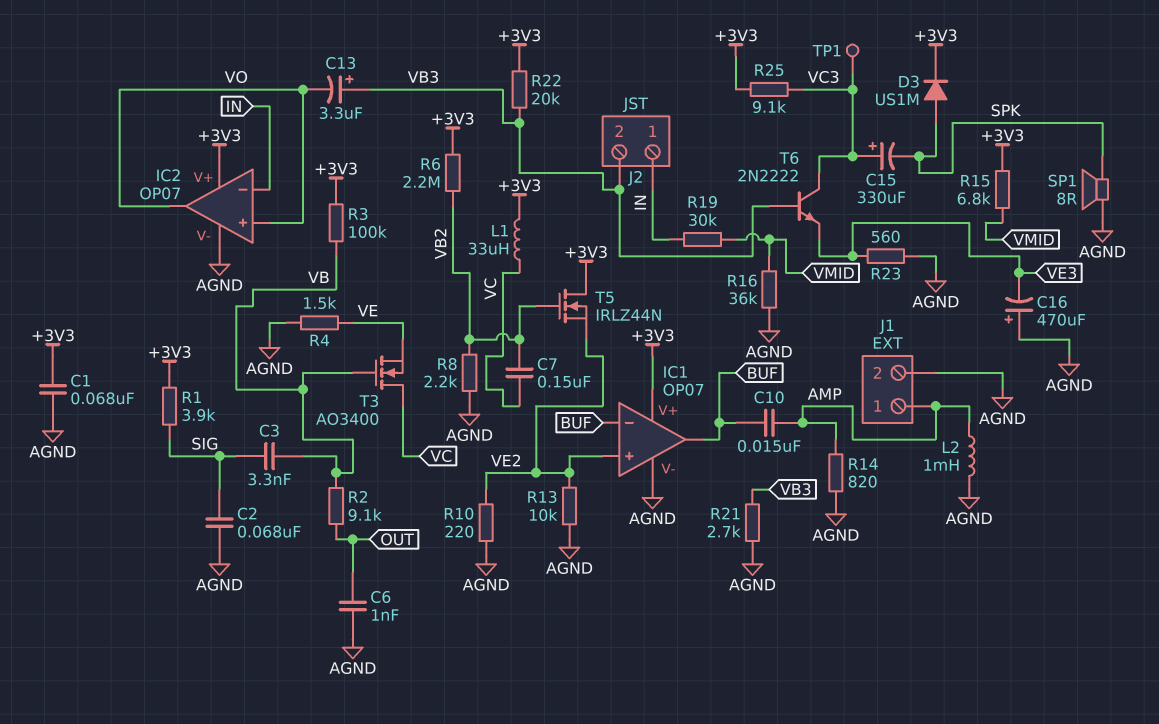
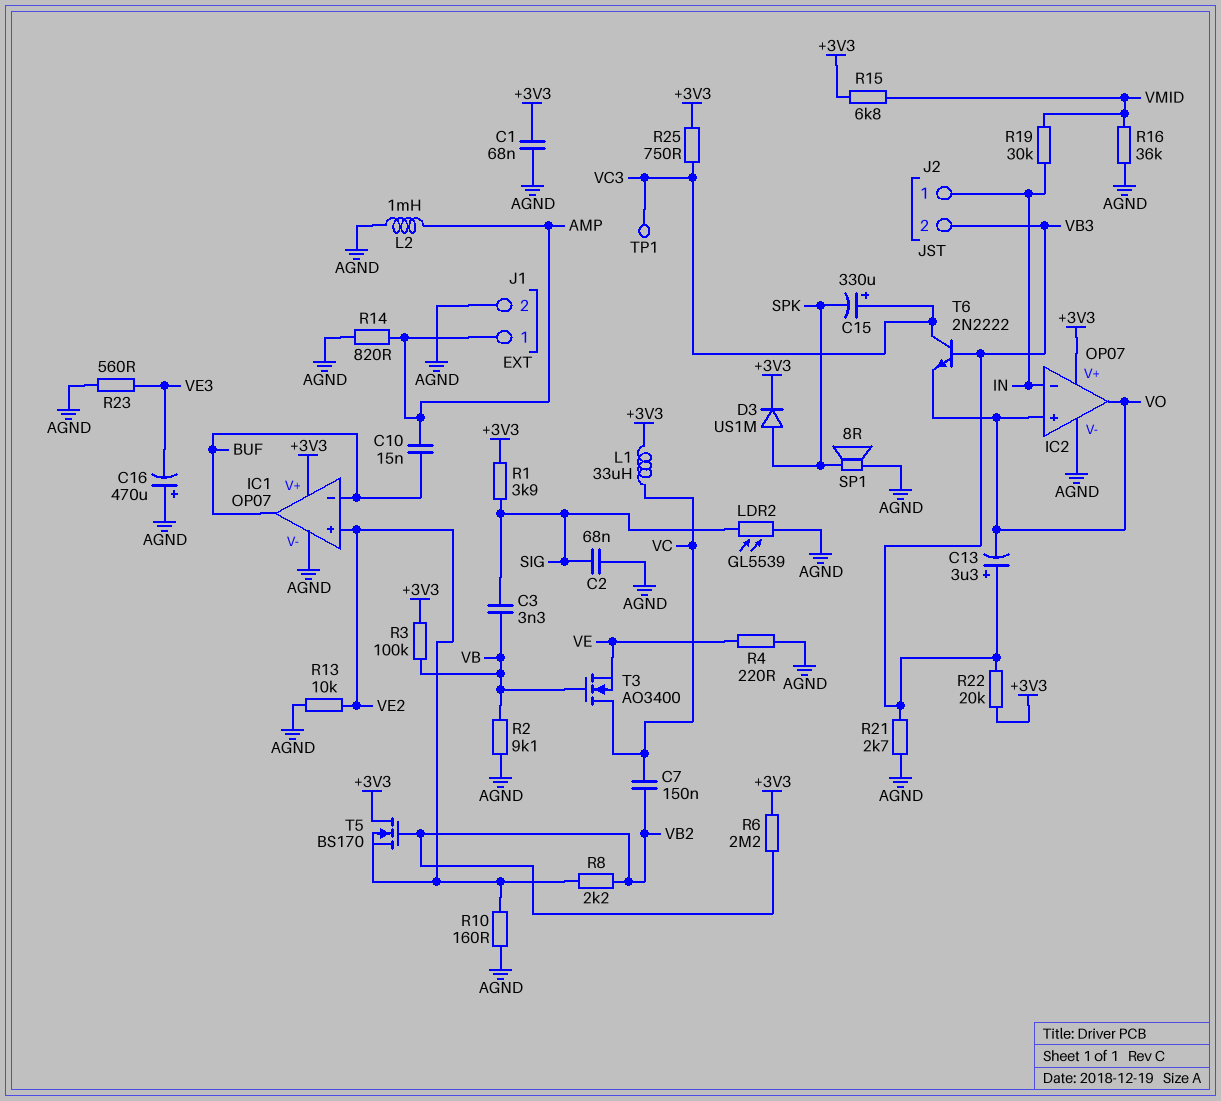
C6: 1nF (AGND, OUT) -> none
LDR2: none -> GL5539 (AGND, SIG)
R2: 9.1k (OUT, VB) -> 9.1k (AGND, VB)
R4: 1.5k (AGND, VE) -> 220 (AGND, VE)
R8: 2.2k (AGND, VB2) -> 2.2k (VB2, VE2)
R10: 220 (AGND, VE2) -> 160 (AGND, VE2)
R25: 9.1k (+3V3, VC3) -> 750 (+3V3, VC3)
T5: NMOS IRLZ44N (G VB2, D +3V3, S VE2) -> NMOS BS170 (G VB2, D +3V3, S VE2)
T6: NPN 2N2222 (B VB3, C VC3, E VE3) -> NPN 2N2222 (B VB3, C VC3, E VO)

